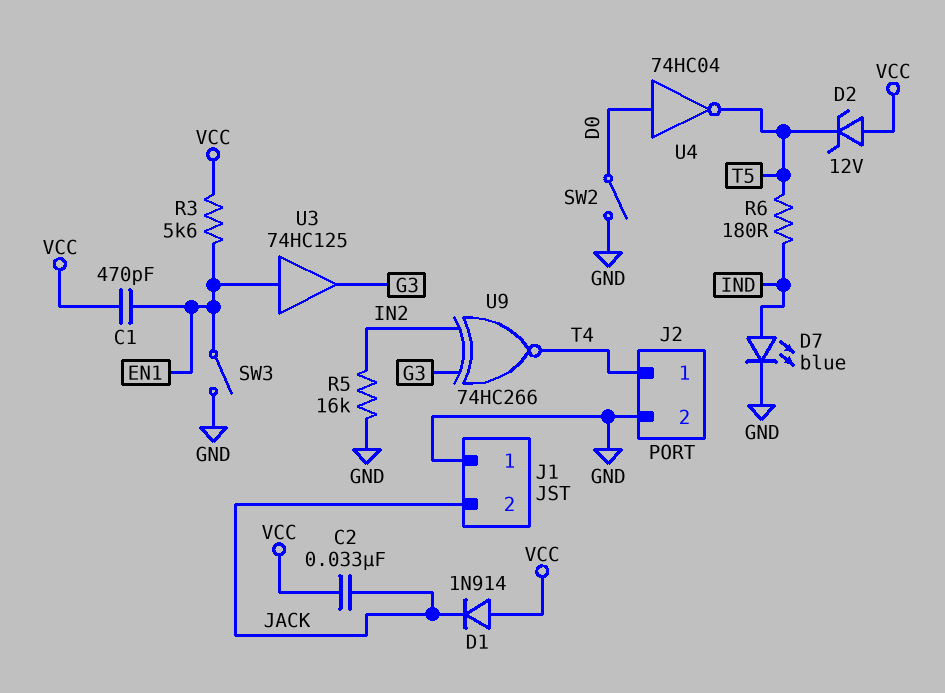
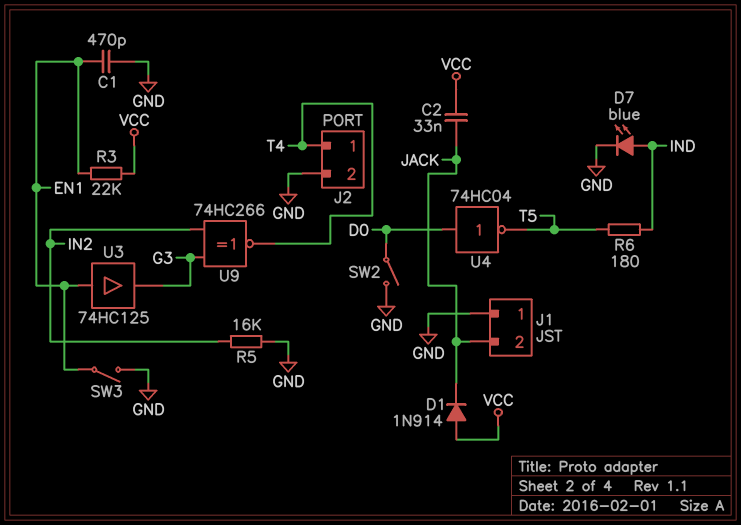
C1: 470pF (EN1, VCC) -> 470pF (EN1, GND)
D2: zener 12V (A VCC, K T5) -> none
R3: 5.6k (EN1, VCC) -> 22k (EN1, VCC)

